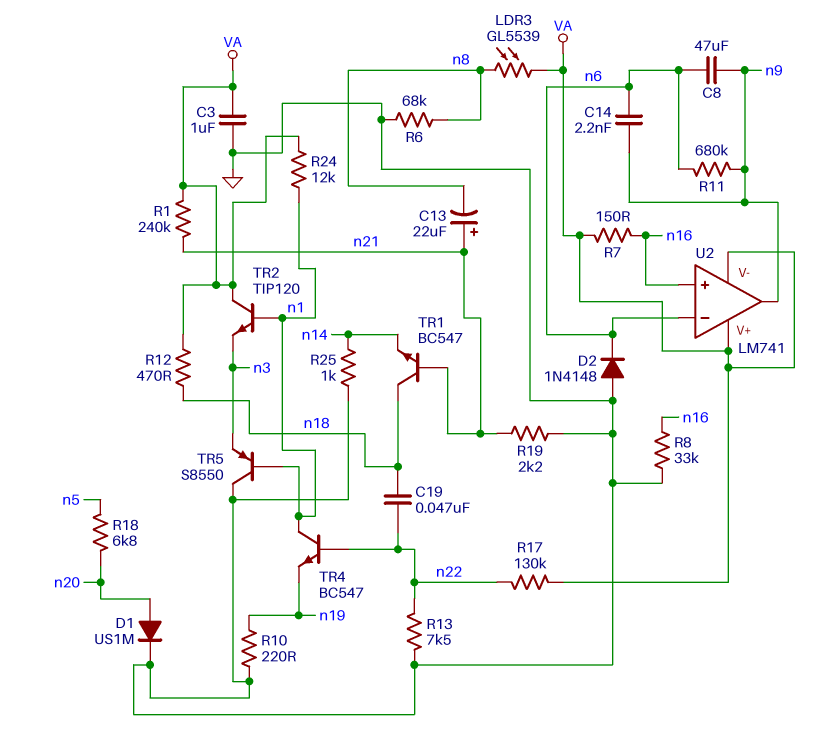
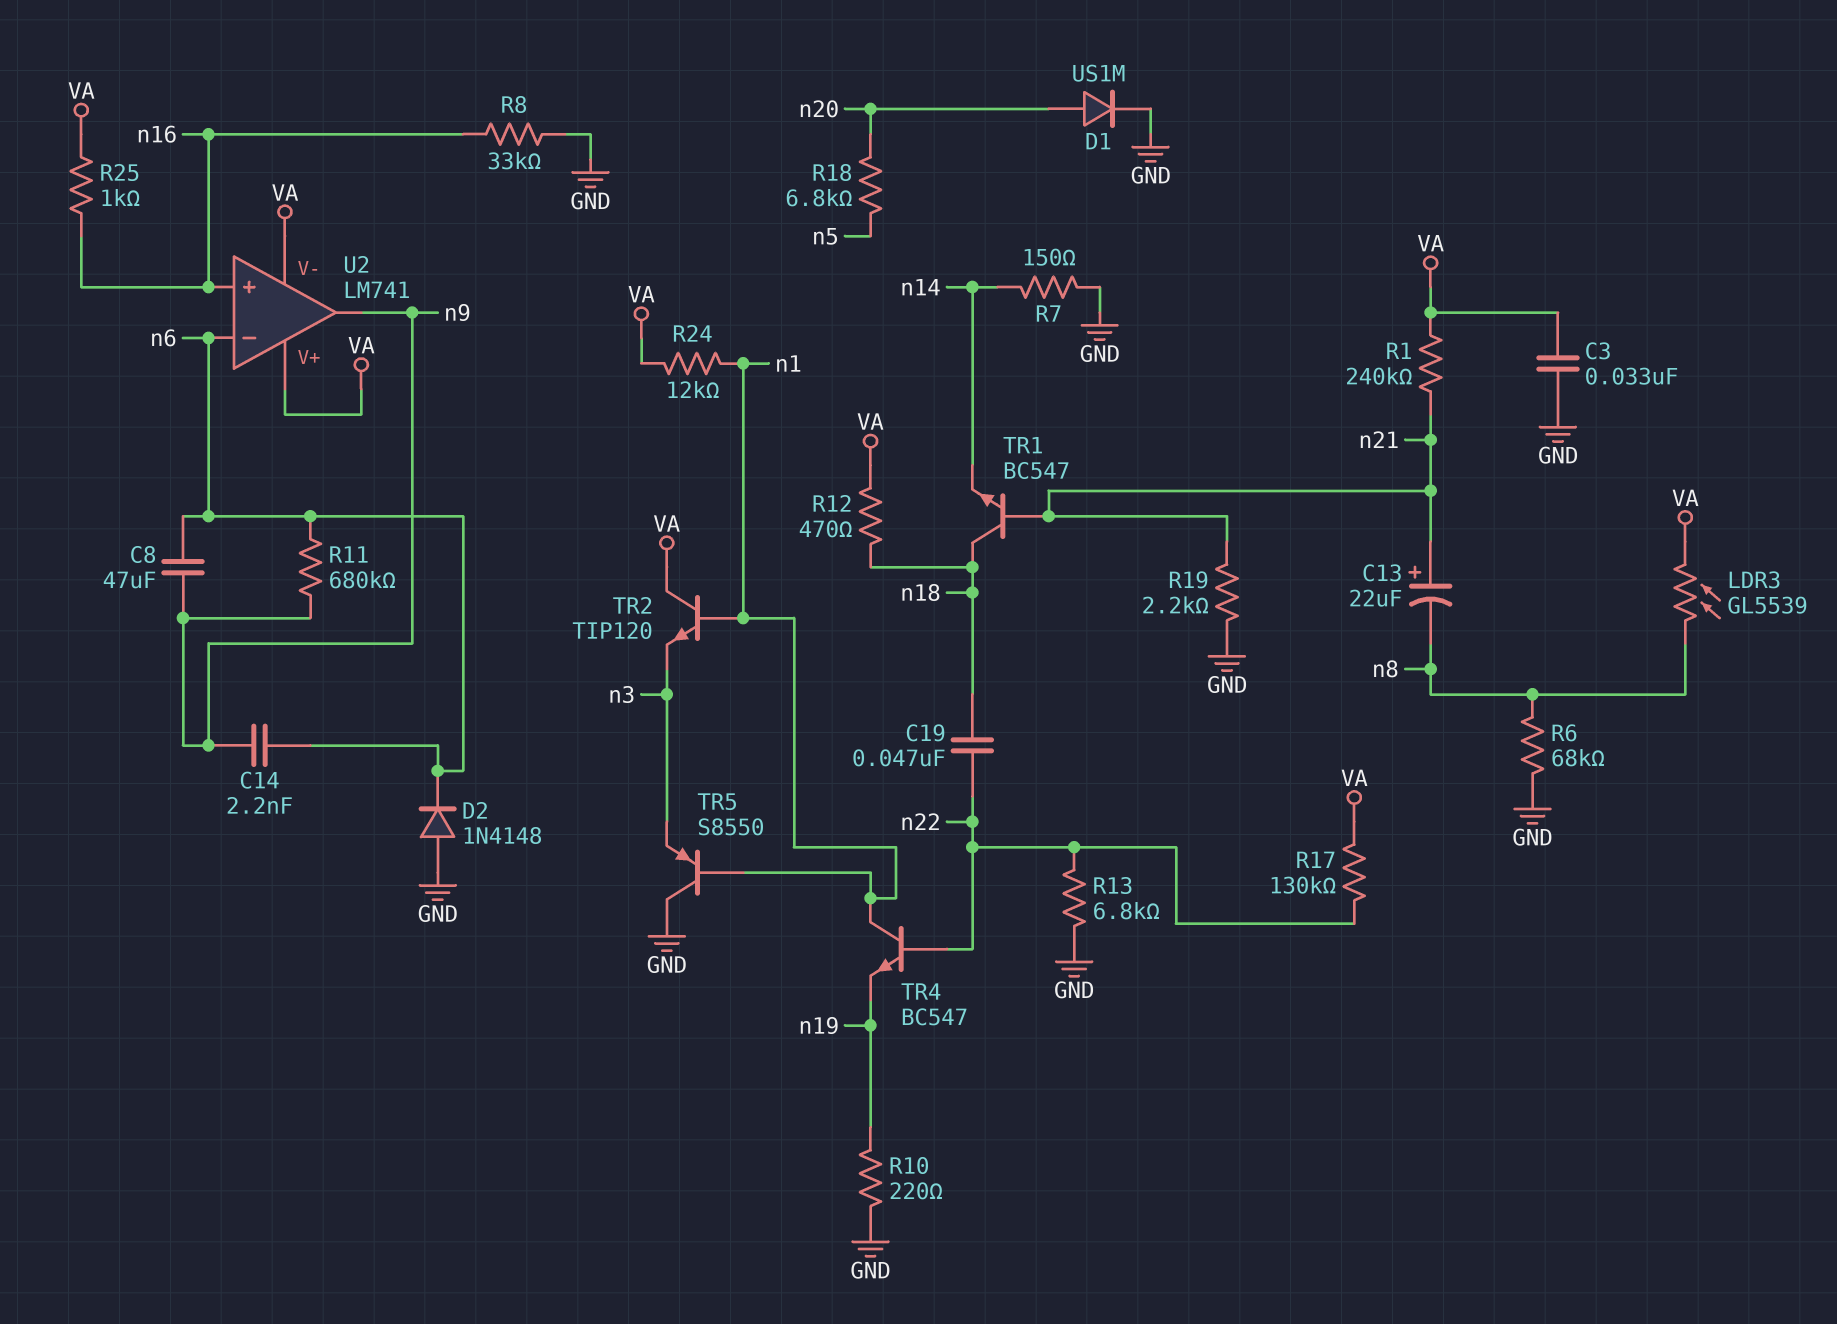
C3: 1uF (GND, VA) -> 33nF (GND, VA)
R7: 150 (VA, n16) -> 150 (GND, n14)
R13: 7.5k (GND, n22) -> 6.8k (GND, n22)
R25: 1k (GND, n14) -> 1k (VA, n16)

